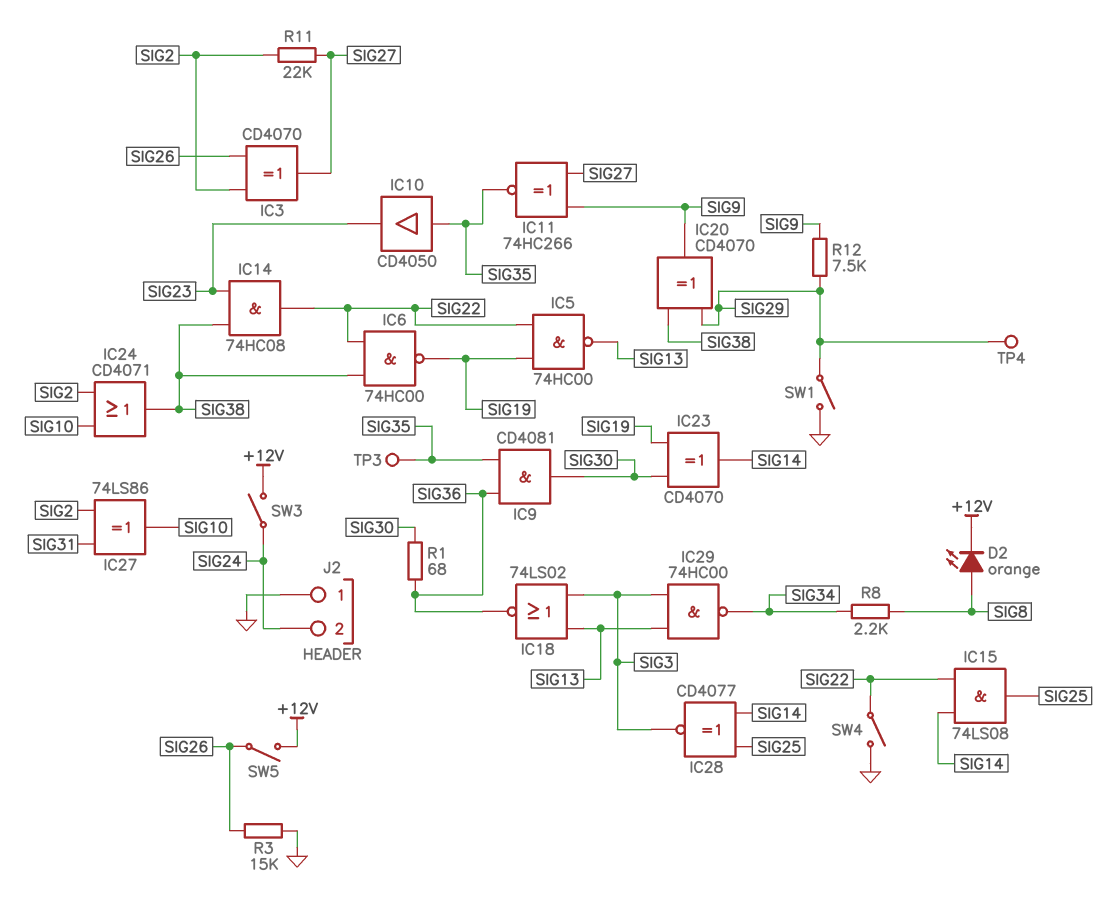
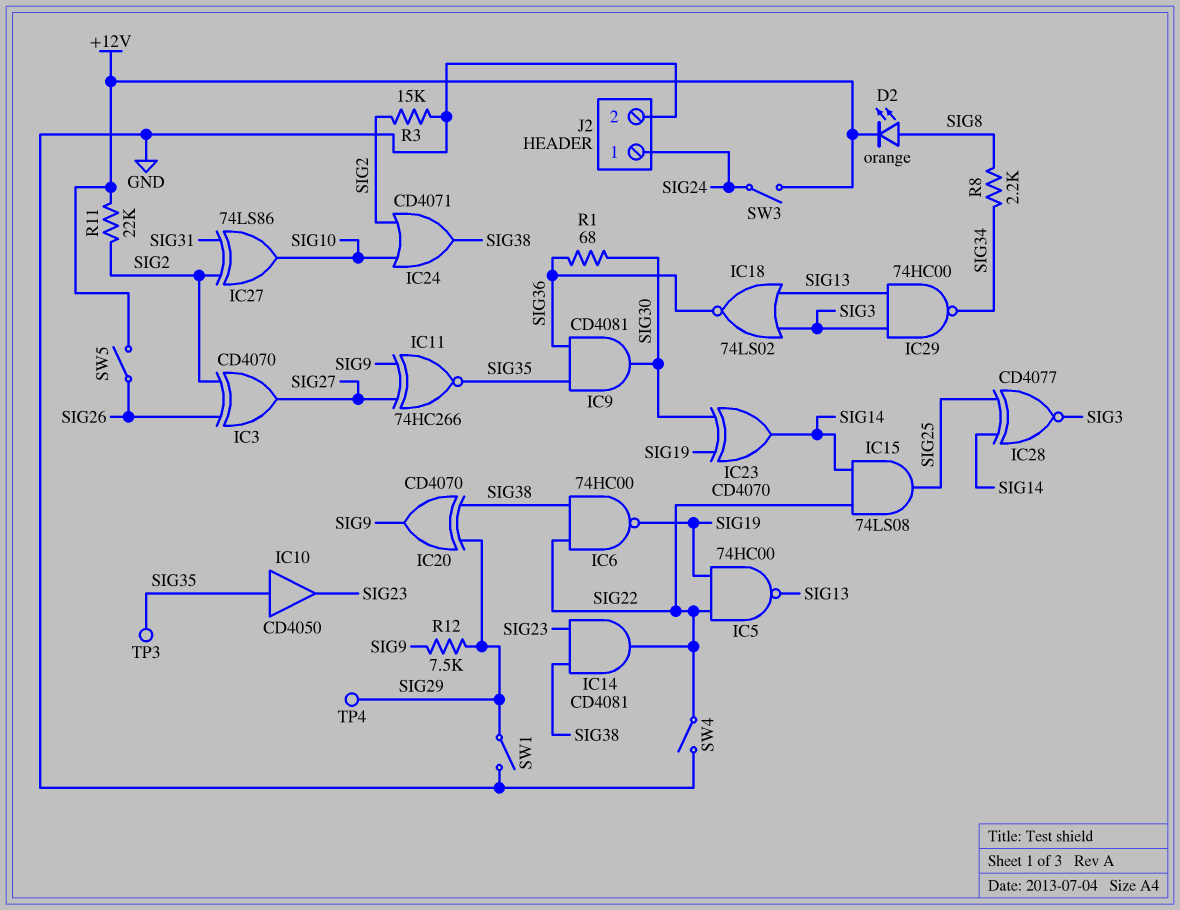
IC14: AND 74HC08 (in SIG23, in SIG38, out SIG22) -> AND CD4081 (in SIG23, in SIG38, out SIG22)
J2 pin 1: GND -> SIG24
J2 pin 2: SIG24 -> GND
R3: 15k (GND, SIG26) -> 15k (GND, SIG2)
R11: 22k (SIG2, SIG27) -> 22k (+12V, SIG2)

